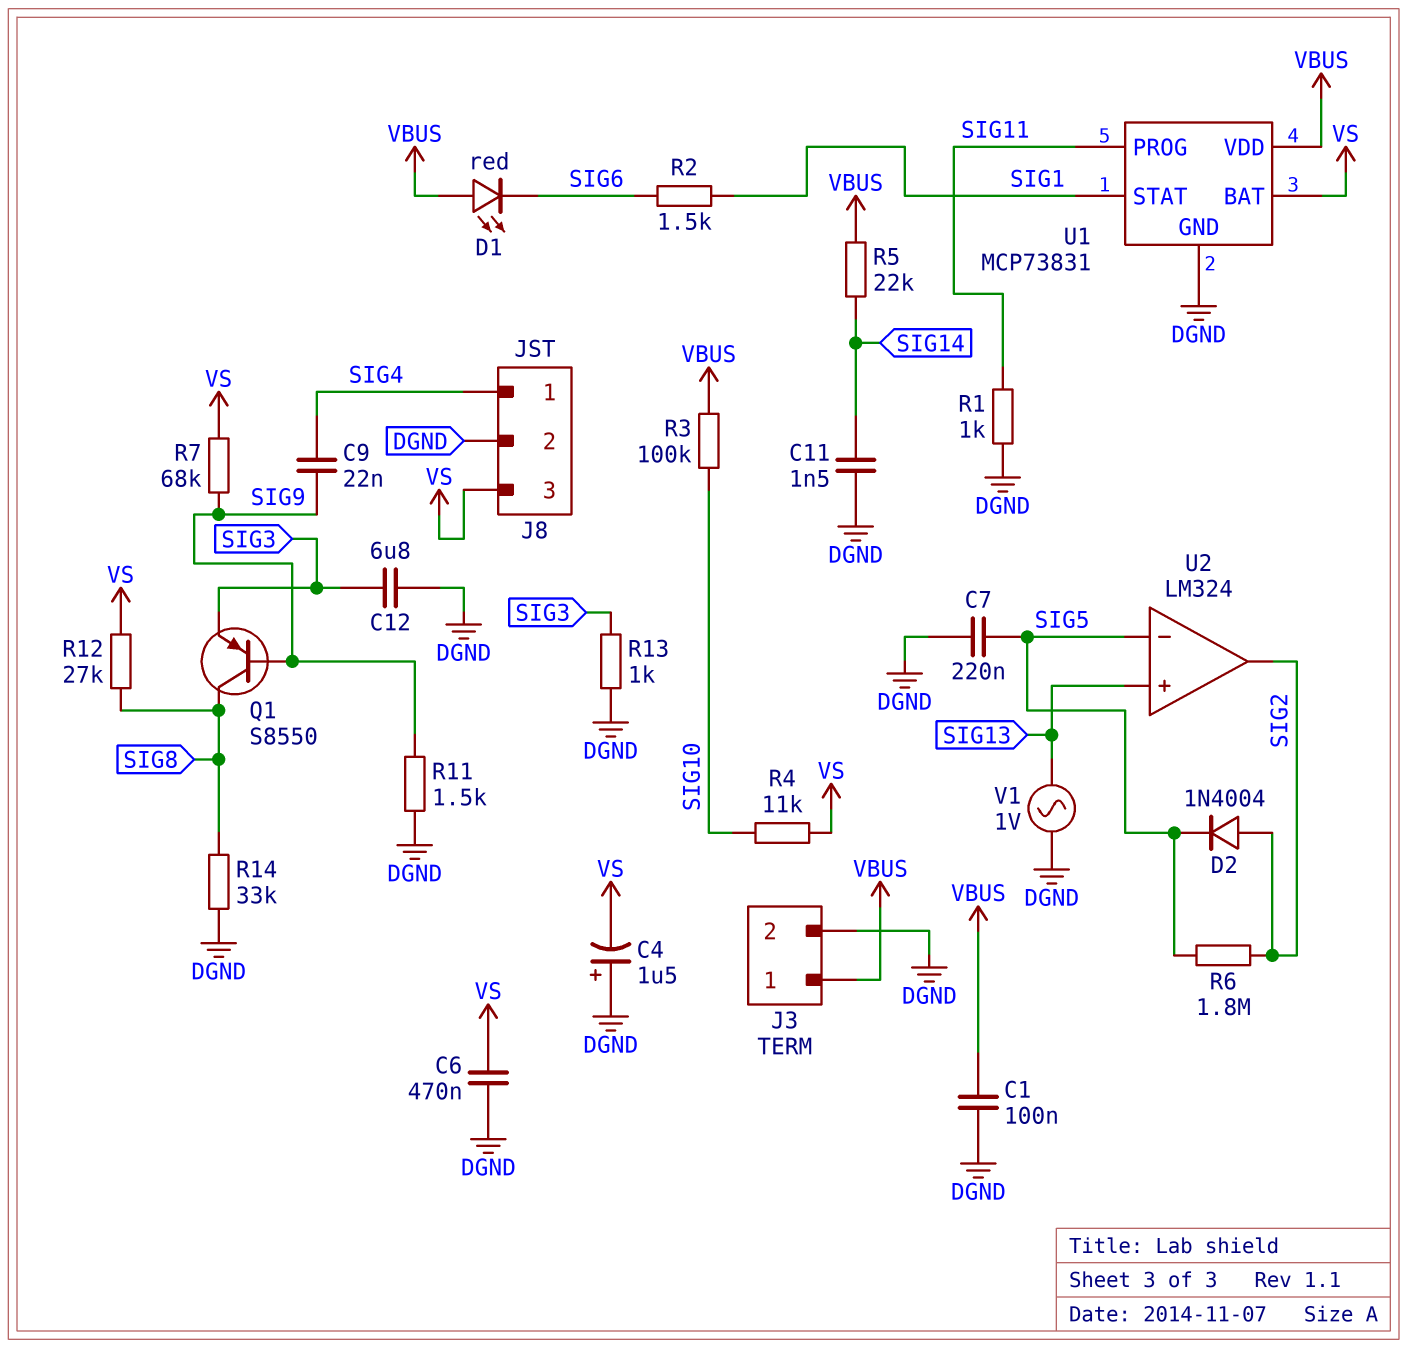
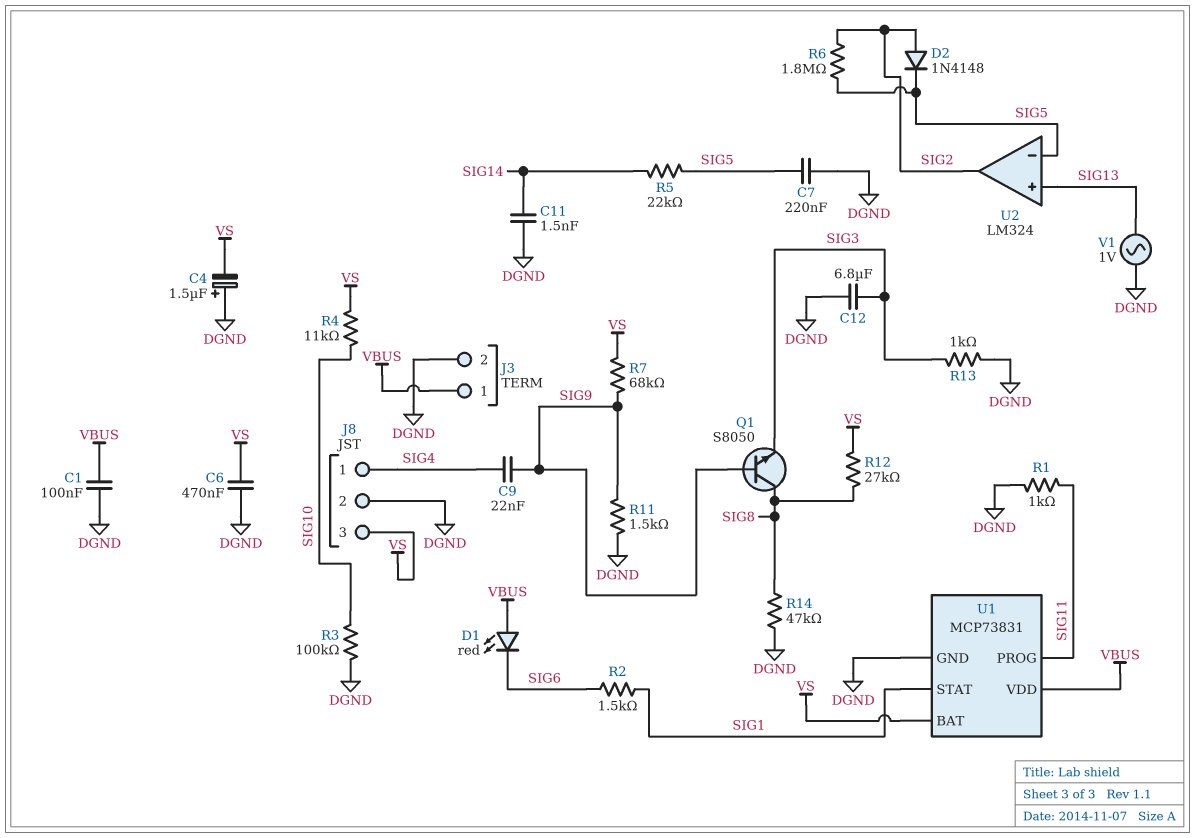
D2: diode 1N4004 (A SIG2, K SIG5) -> diode 1N4148 (A SIG2, K SIG5)
Q1: PNP S8550 (B SIG9, C SIG8, E SIG3) -> NPN S8050 (B SIG9, C SIG8, E SIG3)
R3: 100k (SIG10, VBUS) -> 100k (DGND, SIG10)
R5: 22k (SIG14, VBUS) -> 22k (SIG5, SIG14)
R14: 33k (DGND, SIG8) -> 47k (DGND, SIG8)

